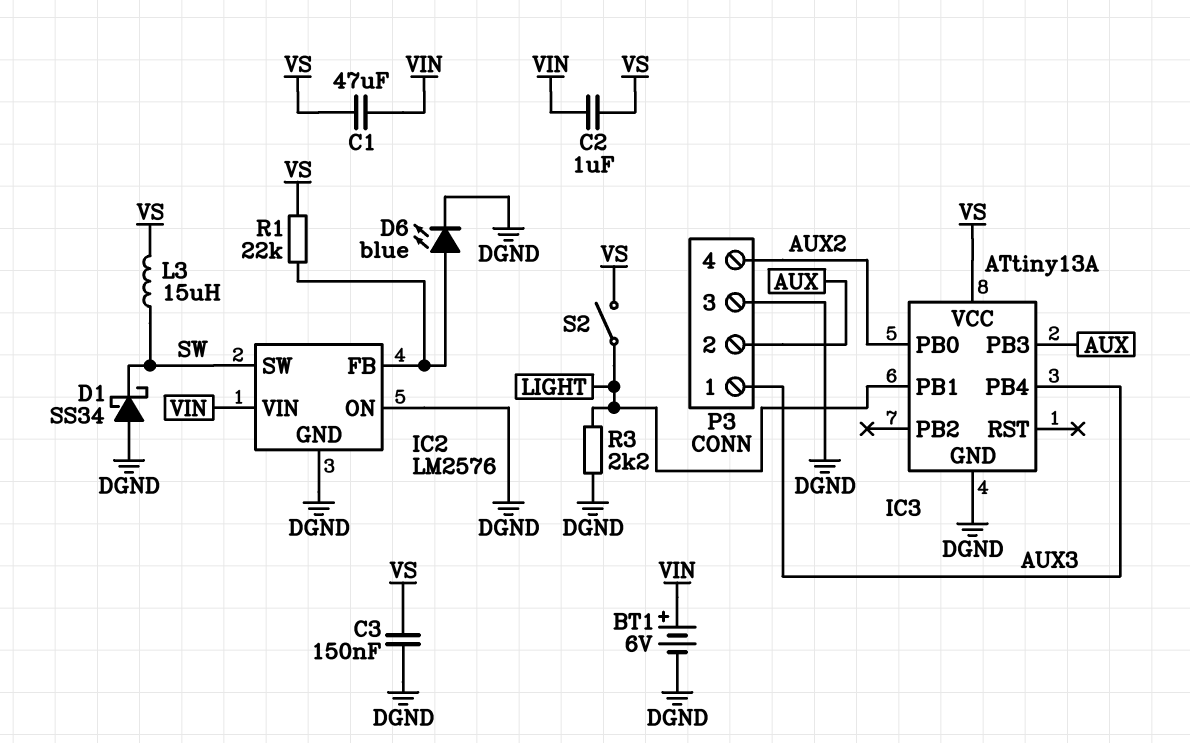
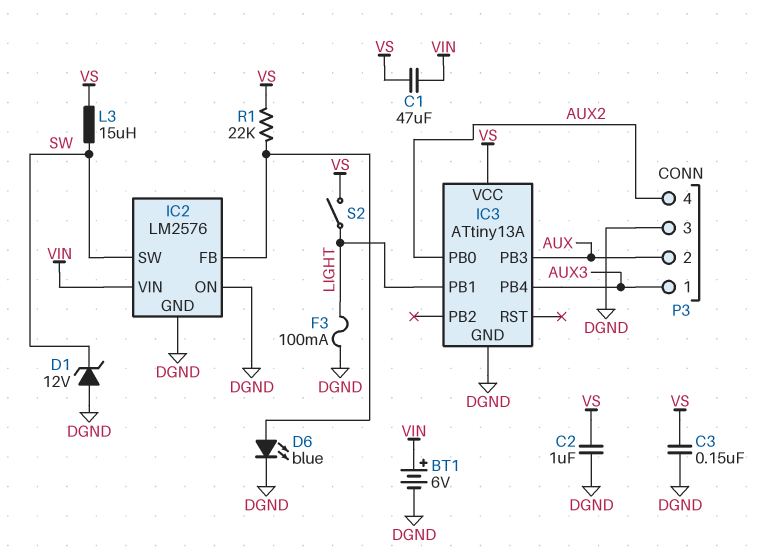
C2: 1uF (VIN, VS) -> 1uF (DGND, VS)
D1: schottky SS34 (A DGND, K SW) -> zener 12V (A DGND, K SW)
F3: none -> 100mA (DGND, LIGHT)
R3: 2.2k (DGND, LIGHT) -> none

